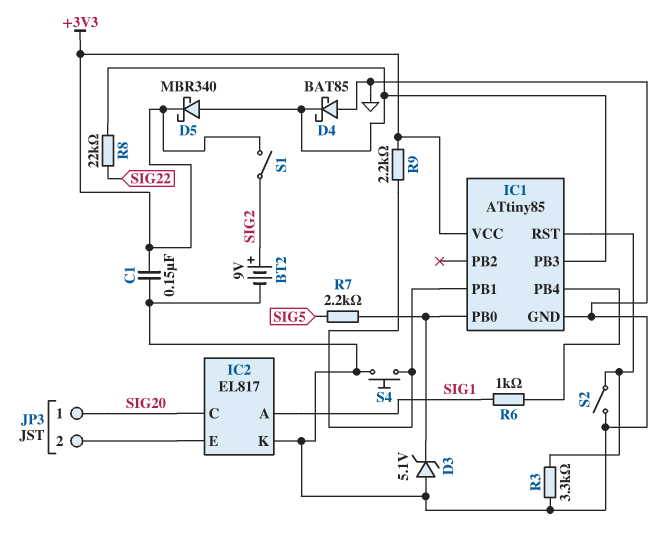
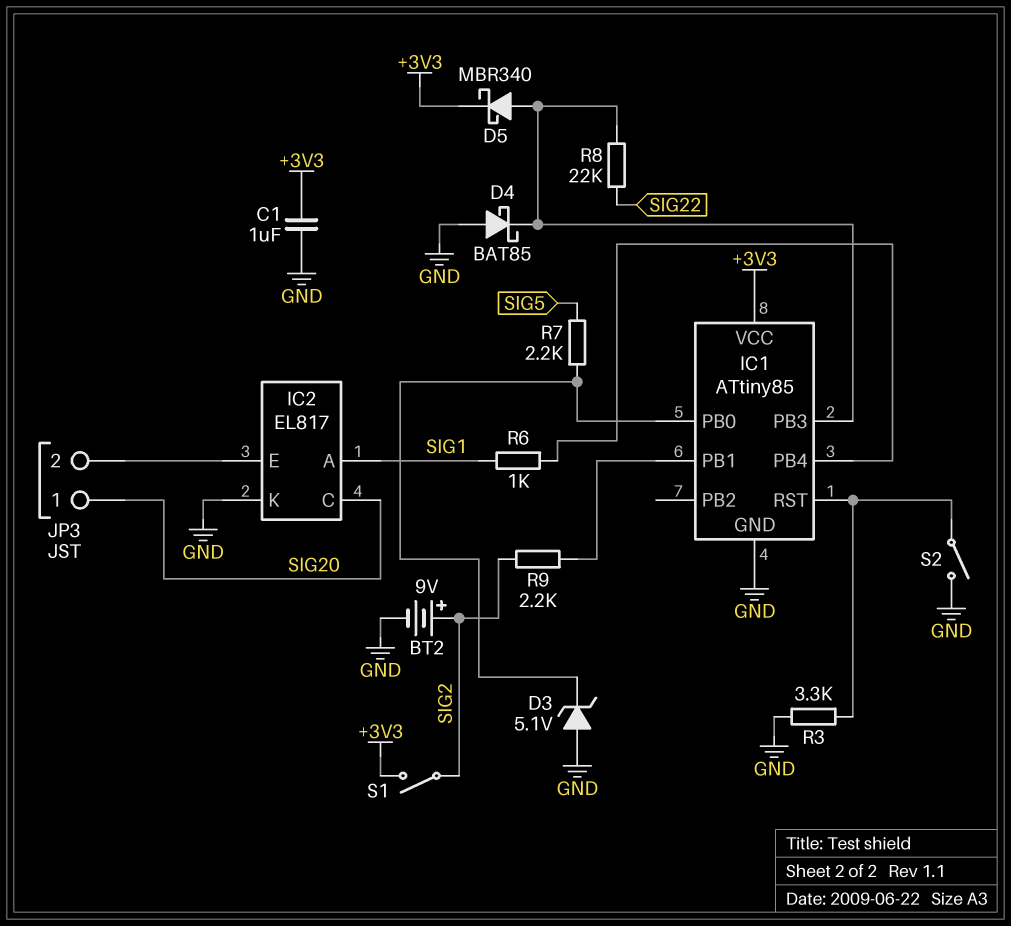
C1: 150nF (+3V3, GND) -> 1uF (+3V3, GND)
R9: 2.2k (+3V3, IC1/PB1) -> 2.2k (IC1/PB1, SIG2)
S4: button (GND, IC1/PB1) -> none

